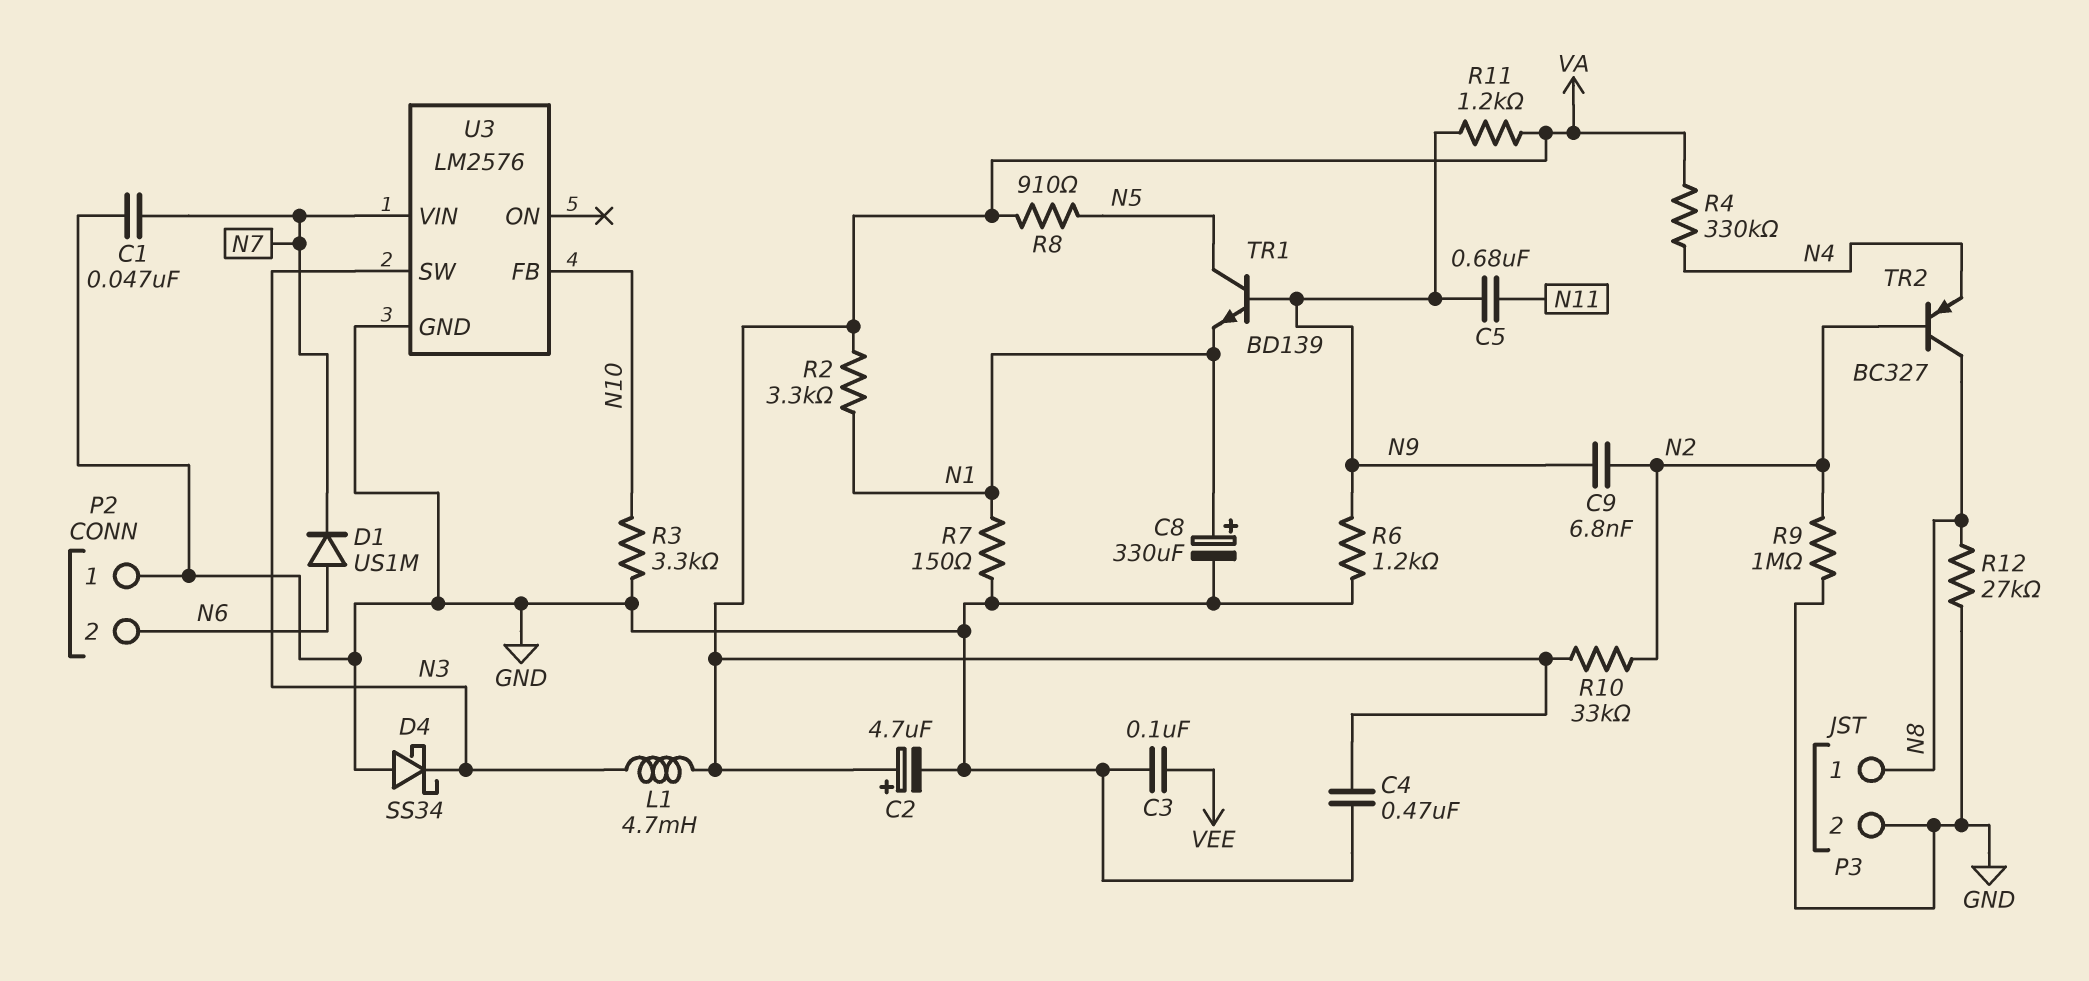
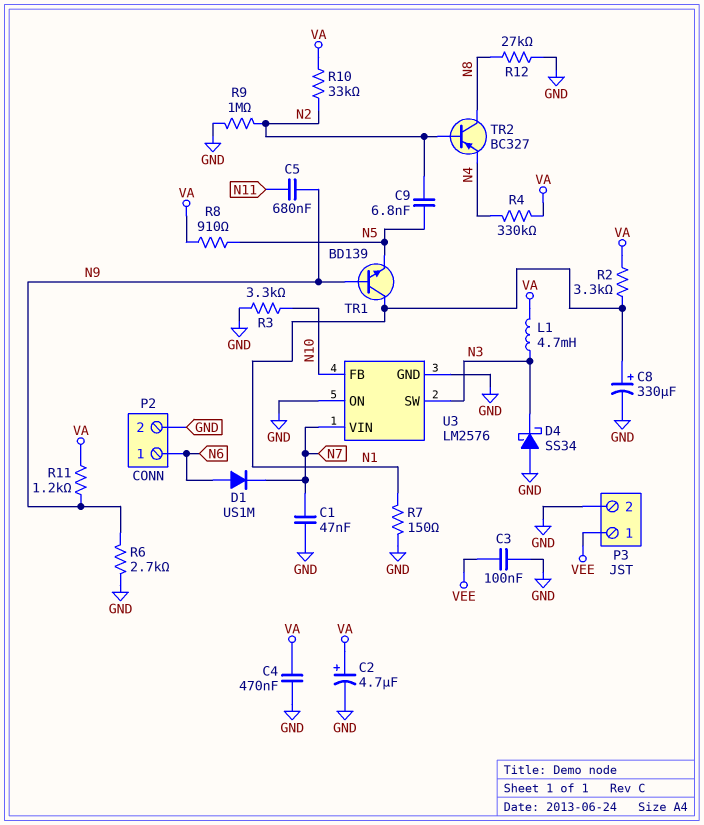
C9: 6.8nF (N2, N9) -> 6.8nF (N2, N5)
P2 pin 1: GND -> N6
P2 pin 2: N6 -> GND
P3 pin 1: N8 -> VEE
R6: 1.2k (GND, N9) -> 2.7k (GND, N9)
TR1: NPN BD139 (B N9, C N5, E N1) -> NPN BD139 (B N9, C N1, E N5)
U3 pin ON: none -> GND

